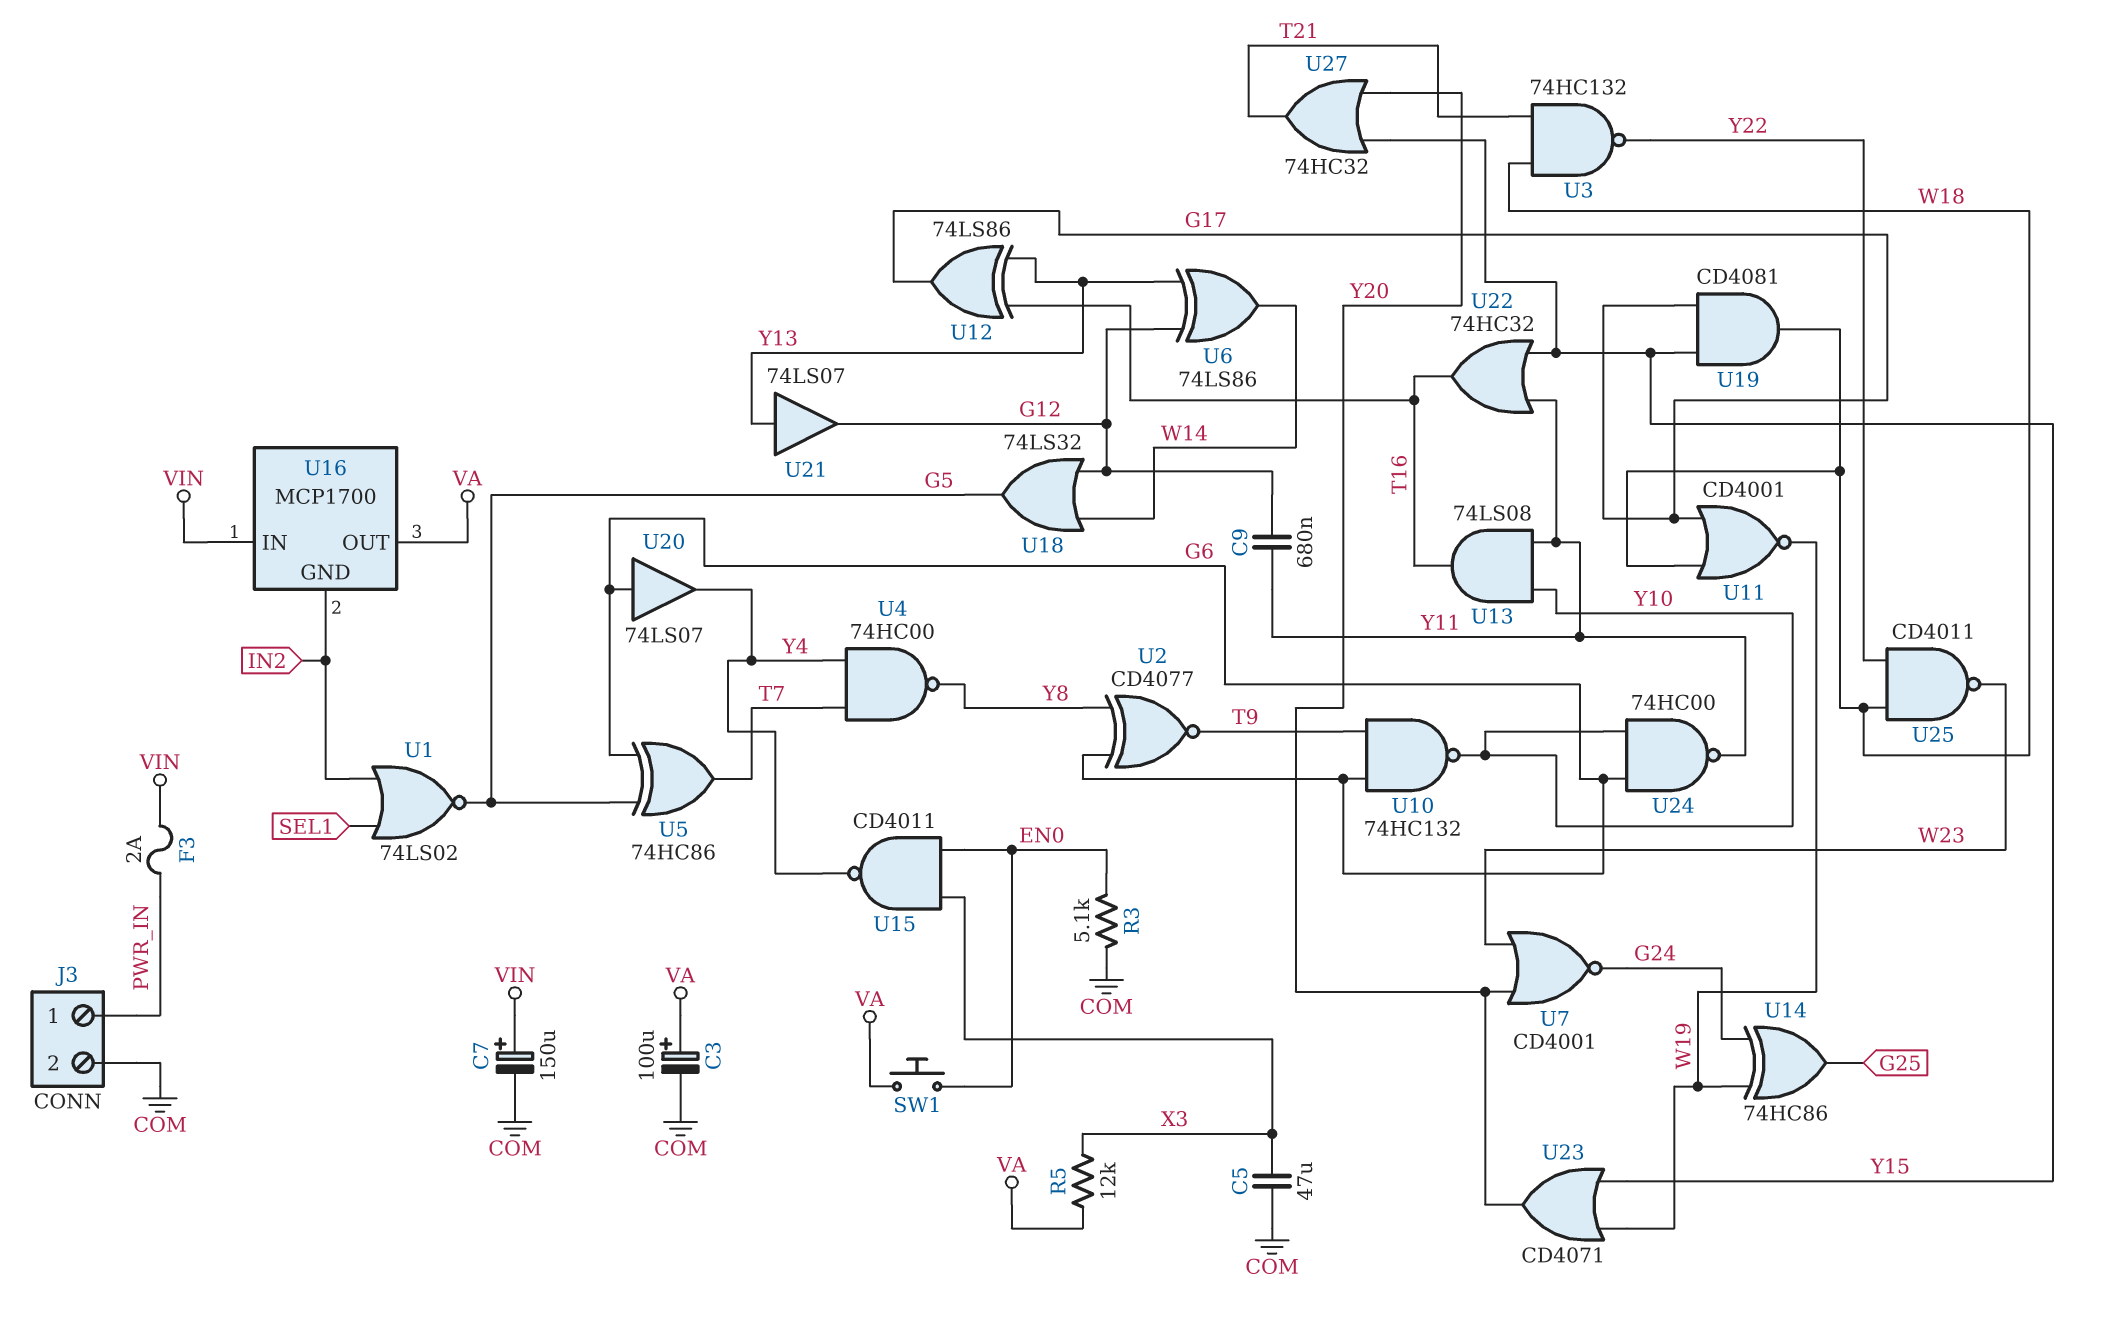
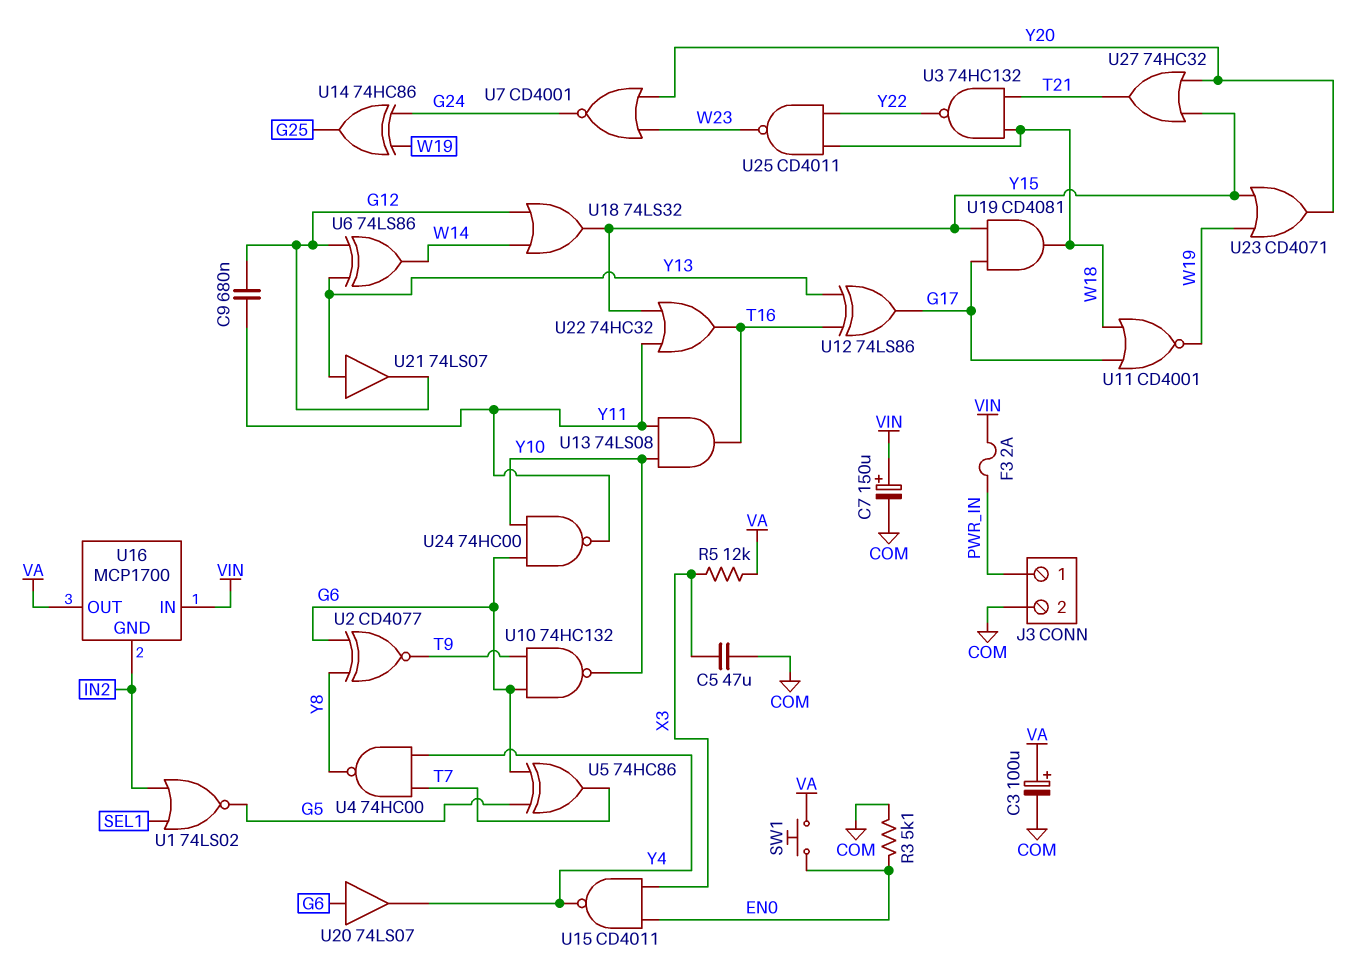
U18: OR 74LS32 (in G12, in W14, out G5) -> OR 74LS32 (in G12, in W14, out Y15)

